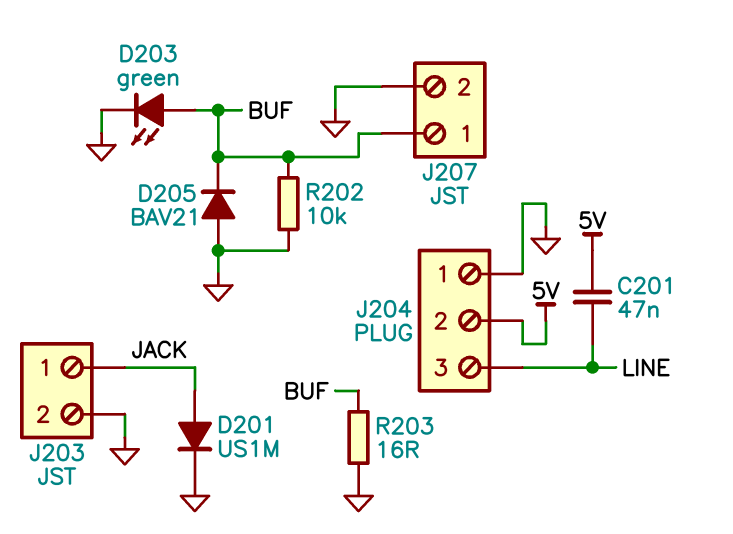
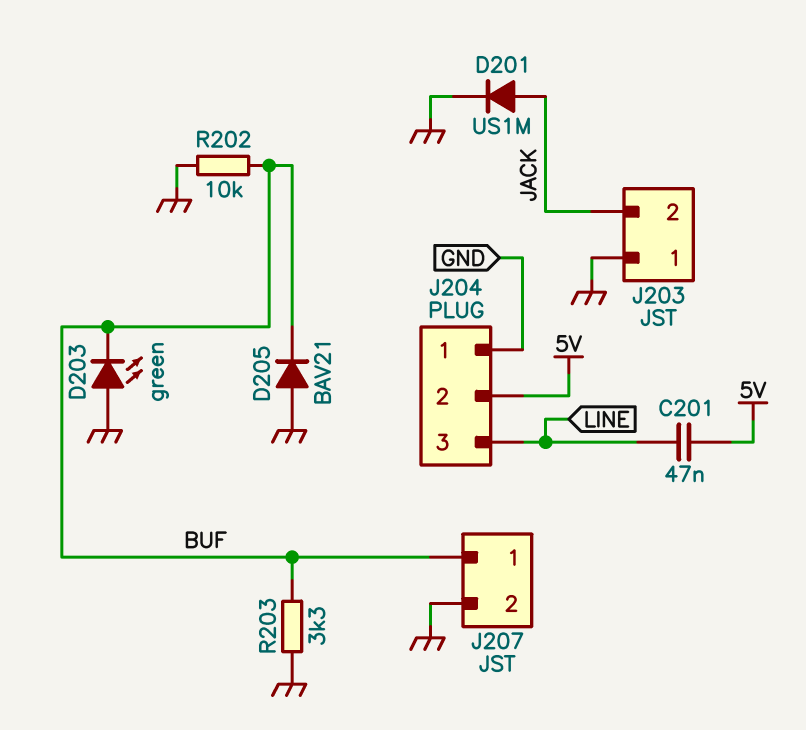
D203: LED green (A BUF, K GND) -> LED green (A GND, K BUF)
J203 pin 1: JACK -> GND
J203 pin 2: GND -> JACK
R203: 16 (BUF, GND) -> 3.3k (BUF, GND)

